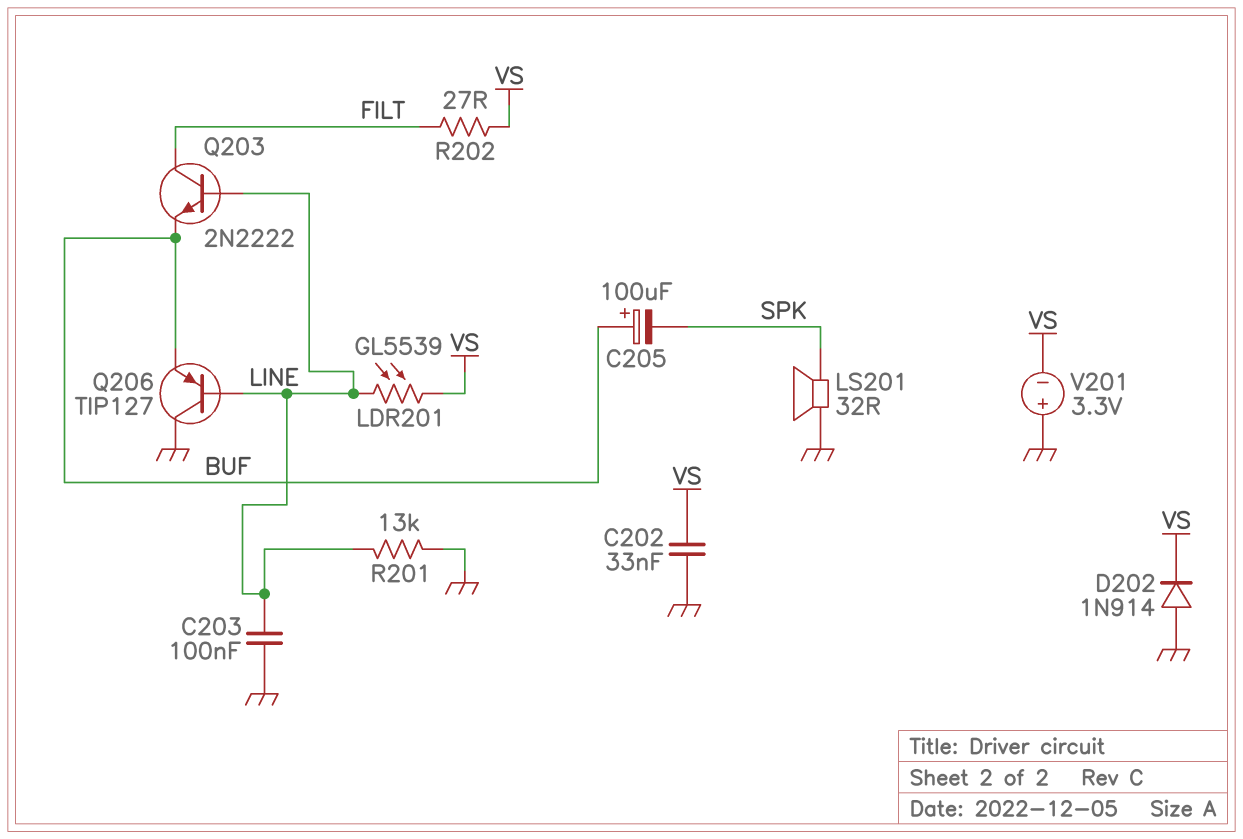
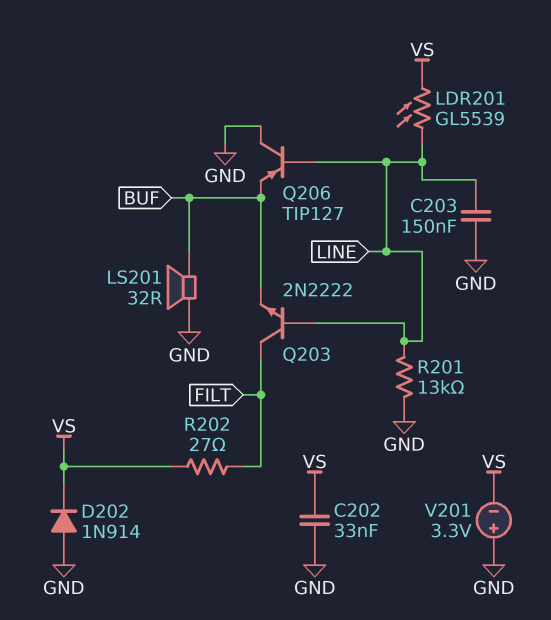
C203: 100nF (GND, LINE) -> 150nF (GND, LINE)
C205: 100uF (plus BUF, minus SPK) -> none
LS201: speaker 32R (GND, SPK) -> speaker 32R (BUF, GND)

